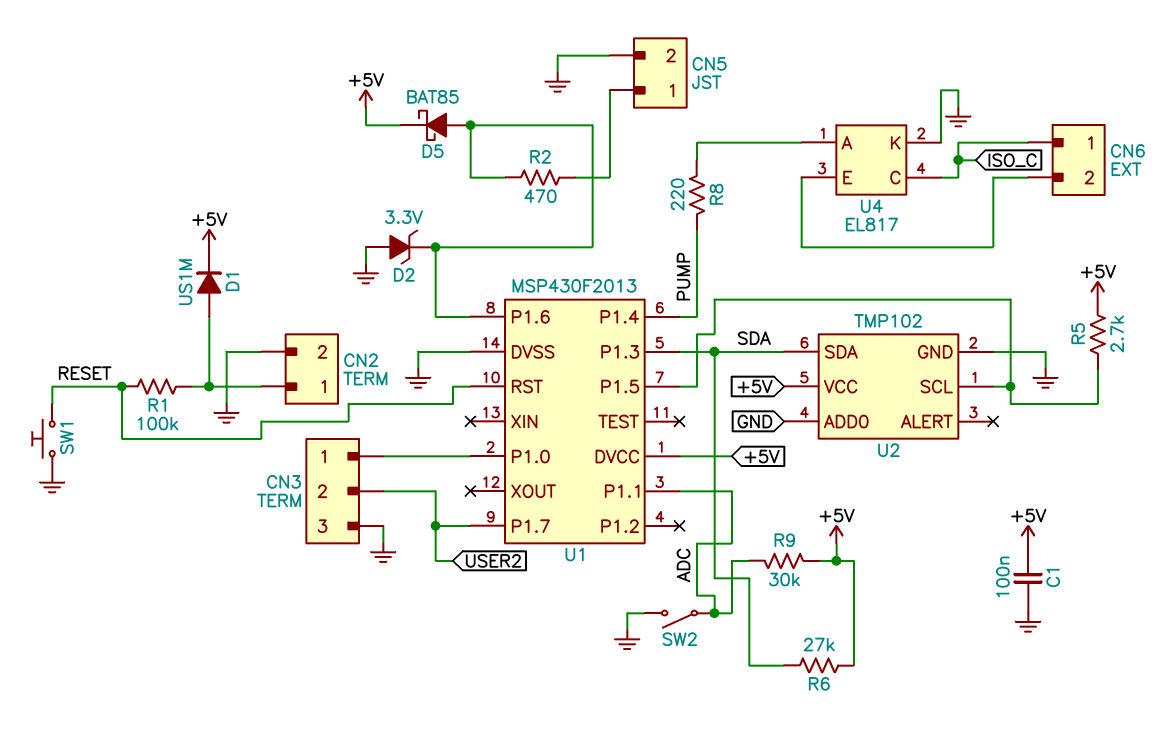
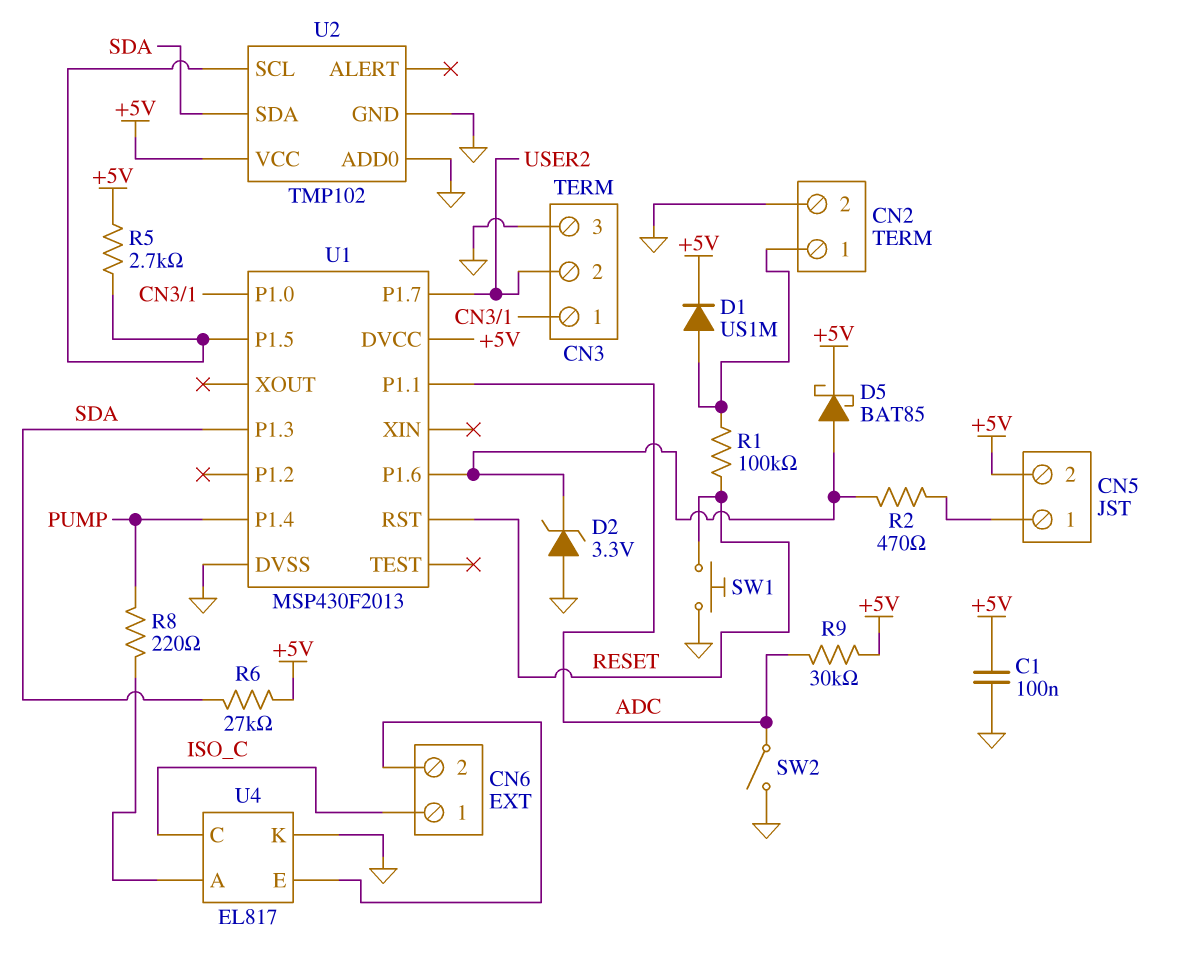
CN5 pin 2: GND -> +5V

